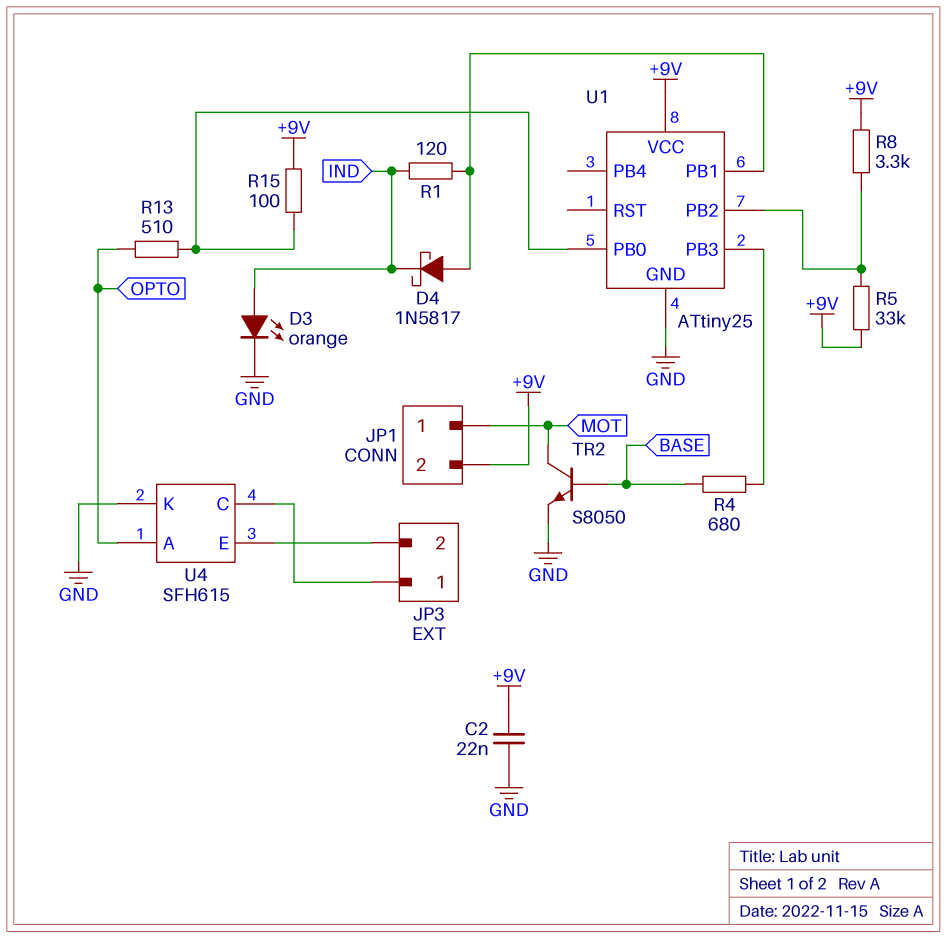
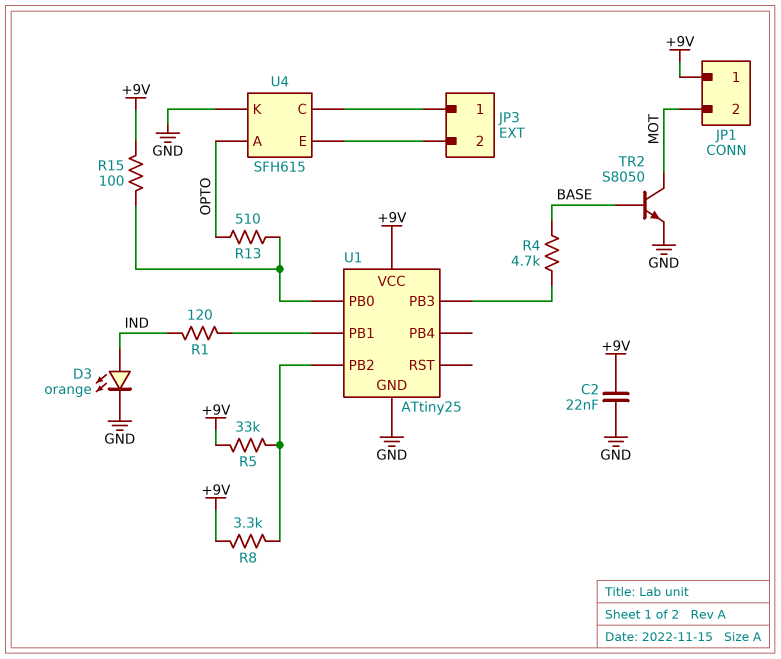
D4: schottky 1N5817 (A U1/PB1, K IND) -> none
JP1 pin 1: MOT -> +9V
JP1 pin 2: +9V -> MOT
R4: 680 (BASE, U1/PB3) -> 4.7k (BASE, U1/PB3)

